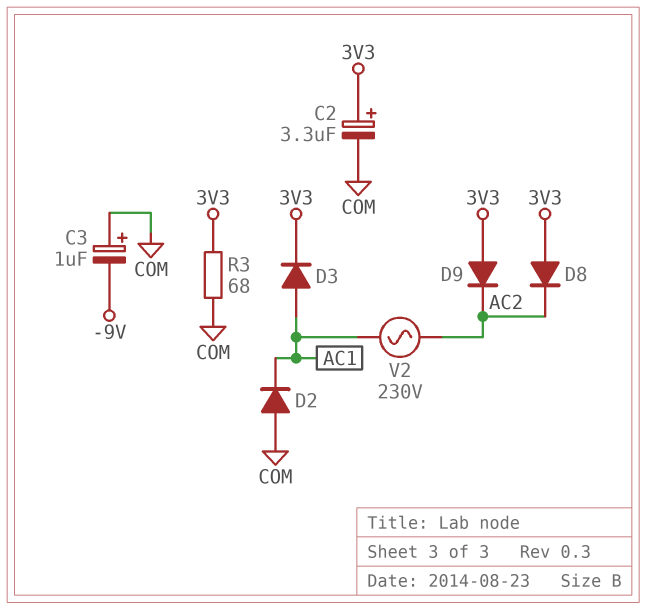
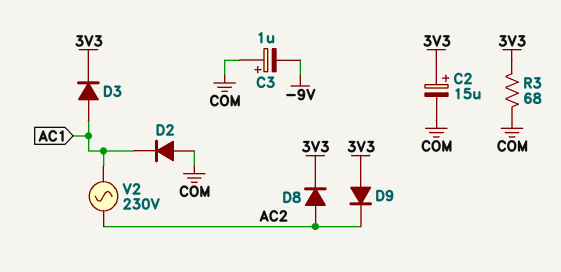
C2: 3.3uF (plus 3V3, minus COM) -> 15uF (plus 3V3, minus COM)
D8: diode (A 3V3, K AC2) -> diode (A AC2, K 3V3)

